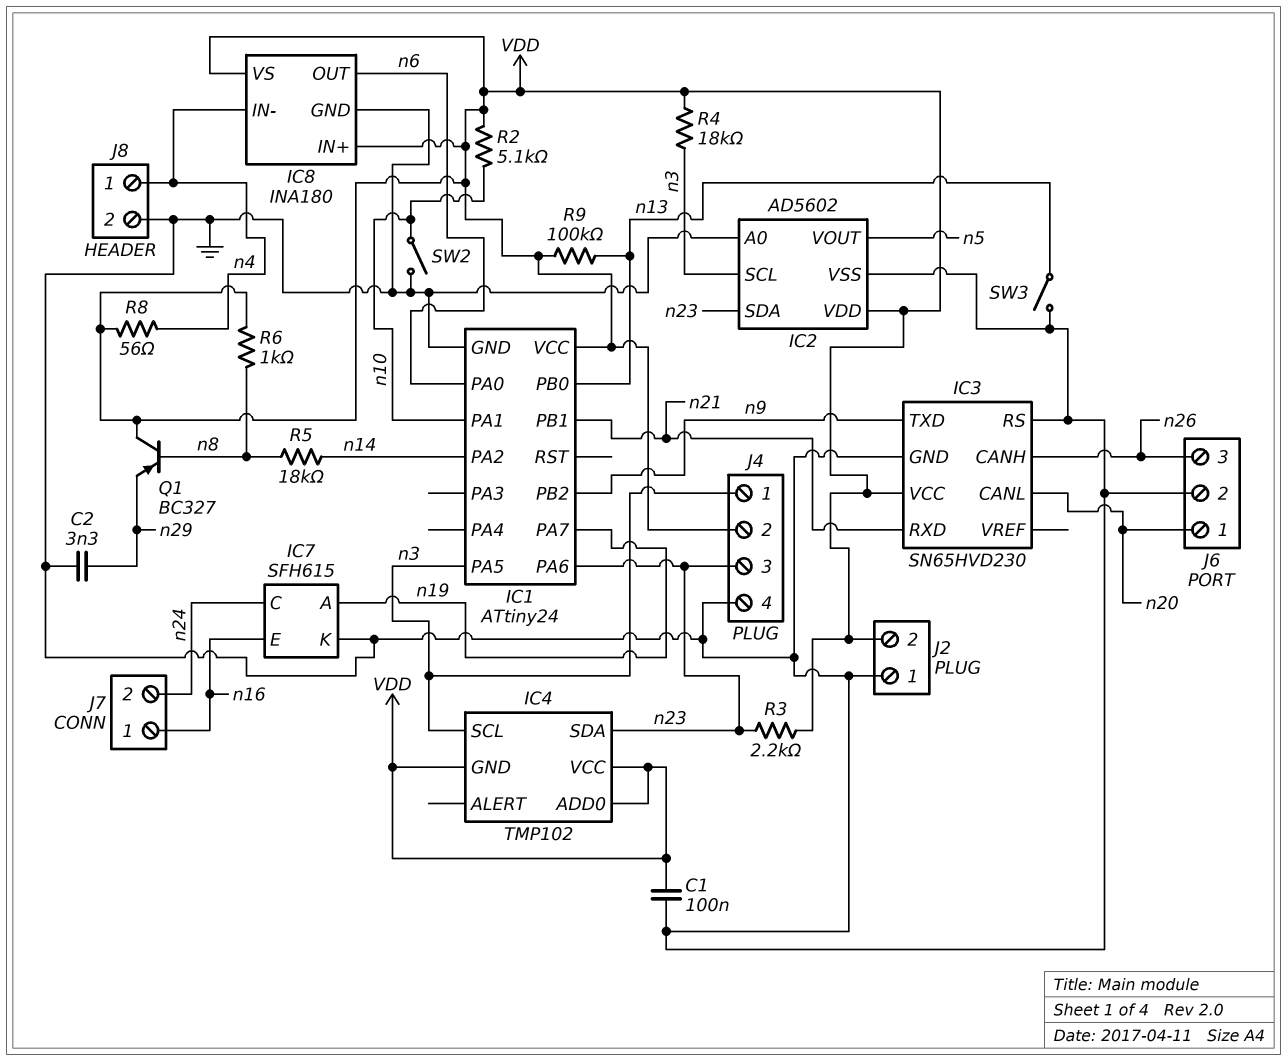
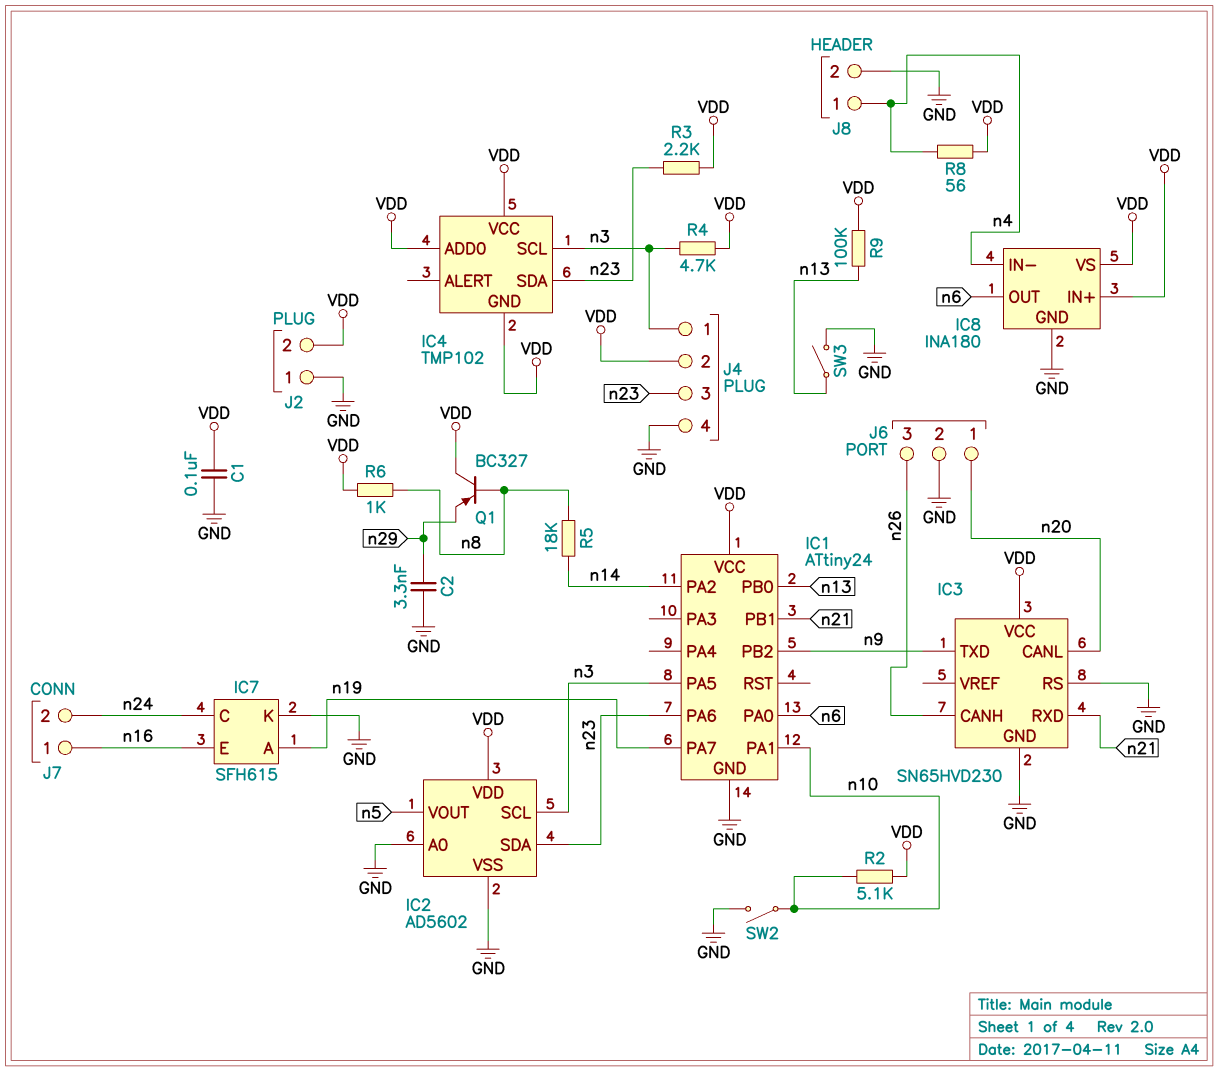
R4: 18k (VDD, n3) -> 4.7k (VDD, n3)

